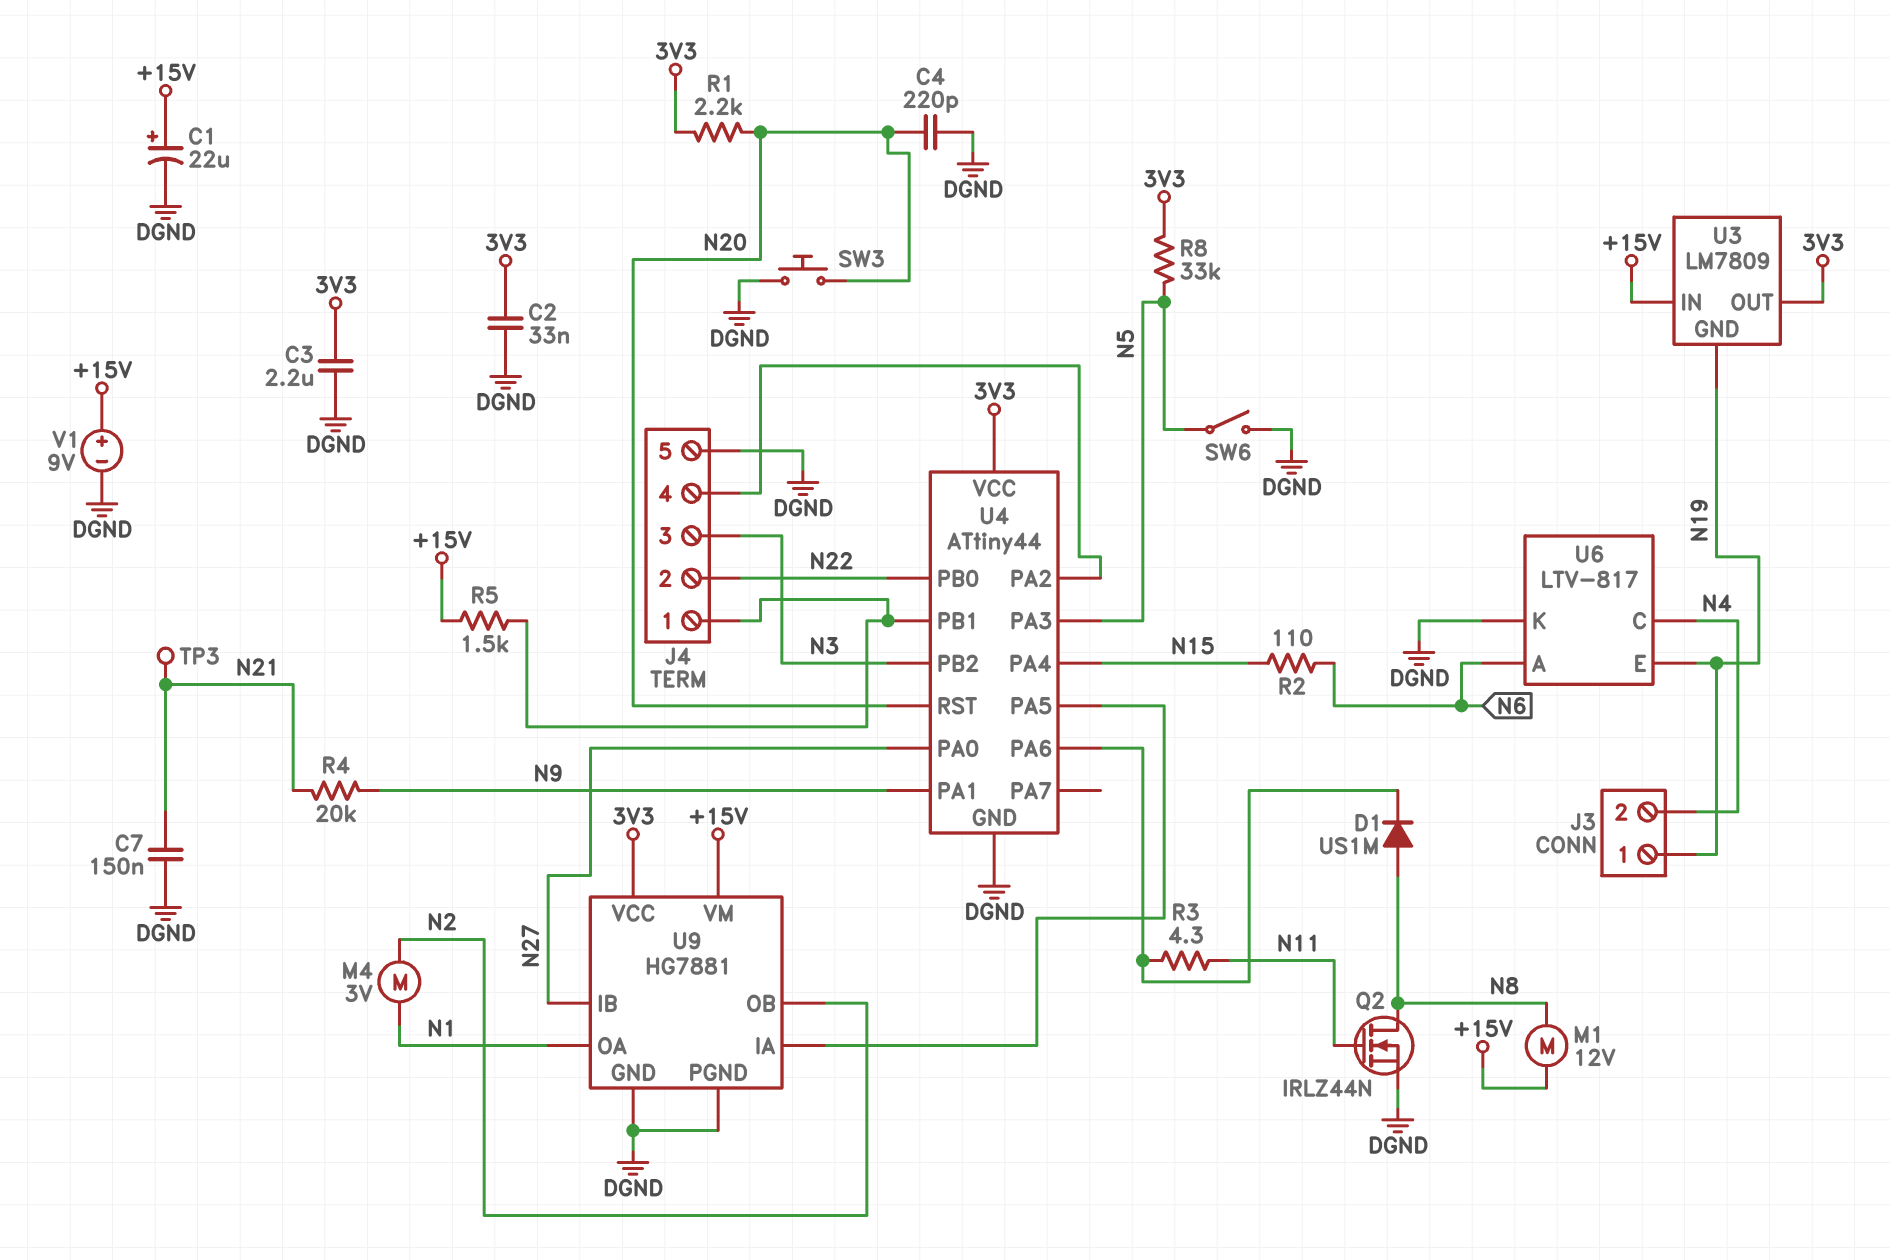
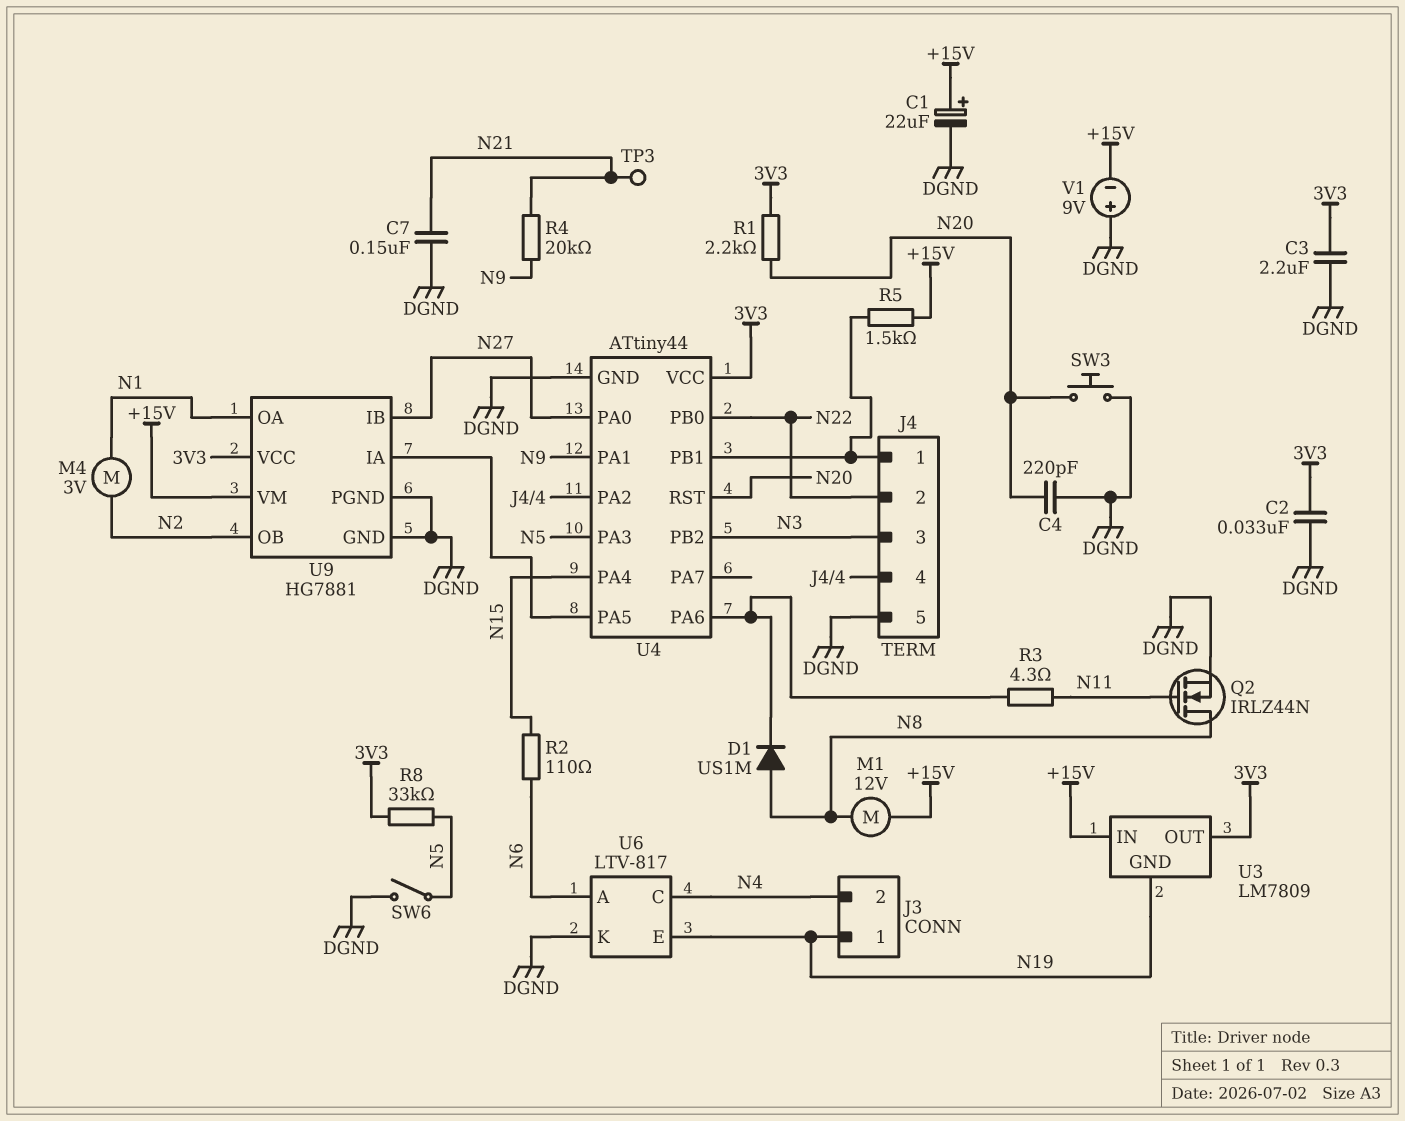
V1: 9V (plus +15V, minus DGND) -> 9V (plus DGND, minus +15V)

